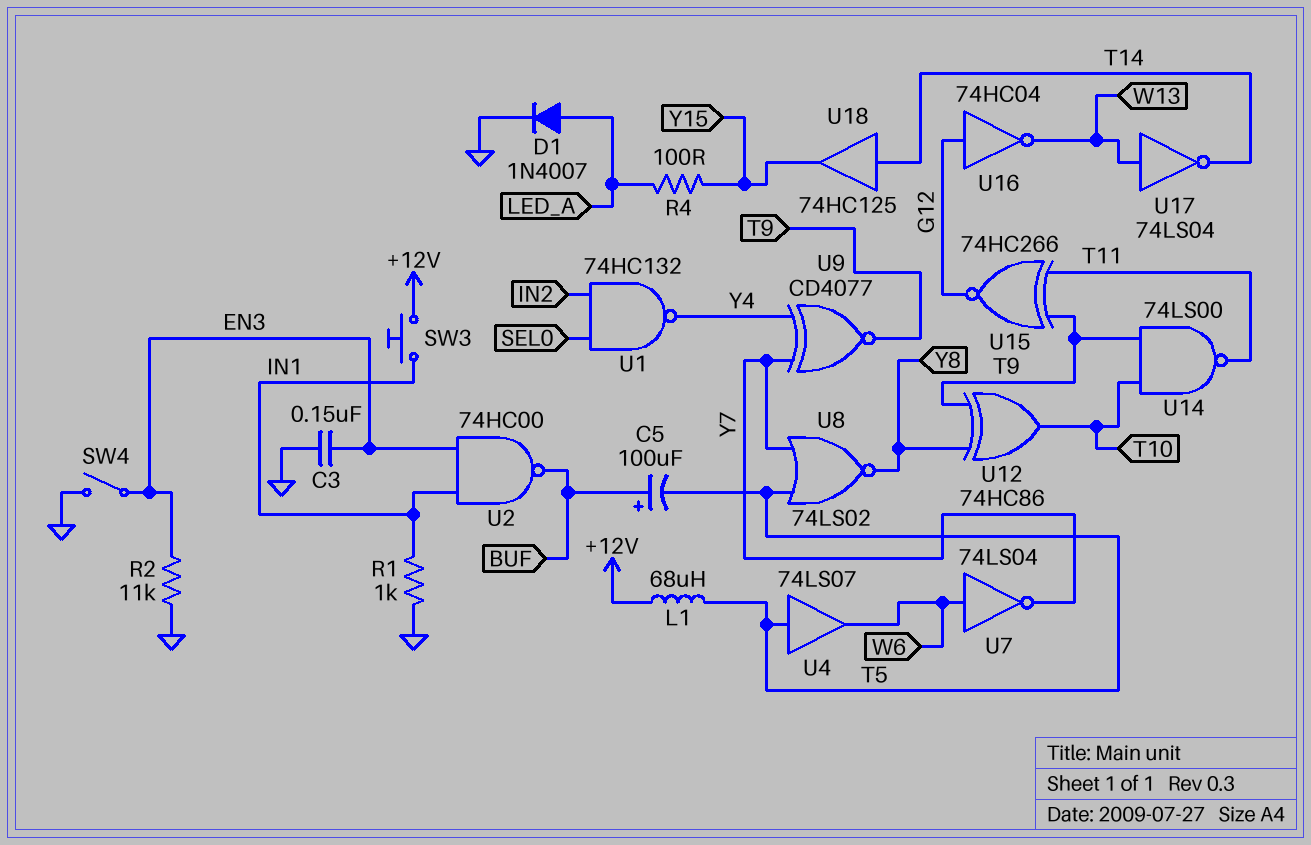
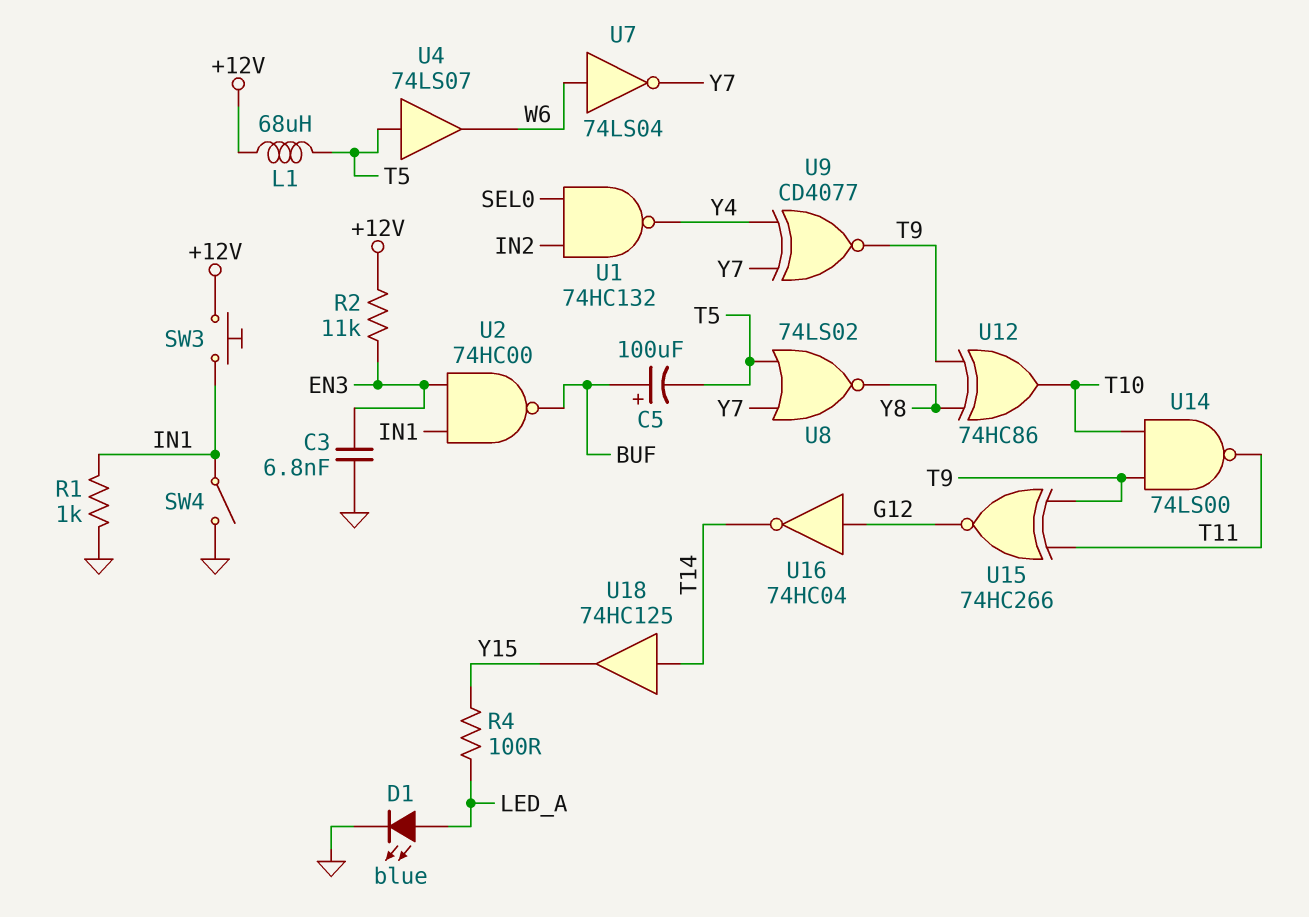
C3: 150nF (EN3, GND) -> 6.8nF (EN3, GND)
D1: diode 1N4007 (A LED_A, K GND) -> LED blue (A LED_A, K GND)
R2: 11k (EN3, GND) -> 11k (+12V, EN3)
SW4: switch (EN3, GND) -> switch (GND, IN1)
U16: NOT 74HC04 (in G12, out W13) -> NOT 74HC04 (in G12, out T14)
U17: NOT 74LS04 (in W13, out T14) -> none

